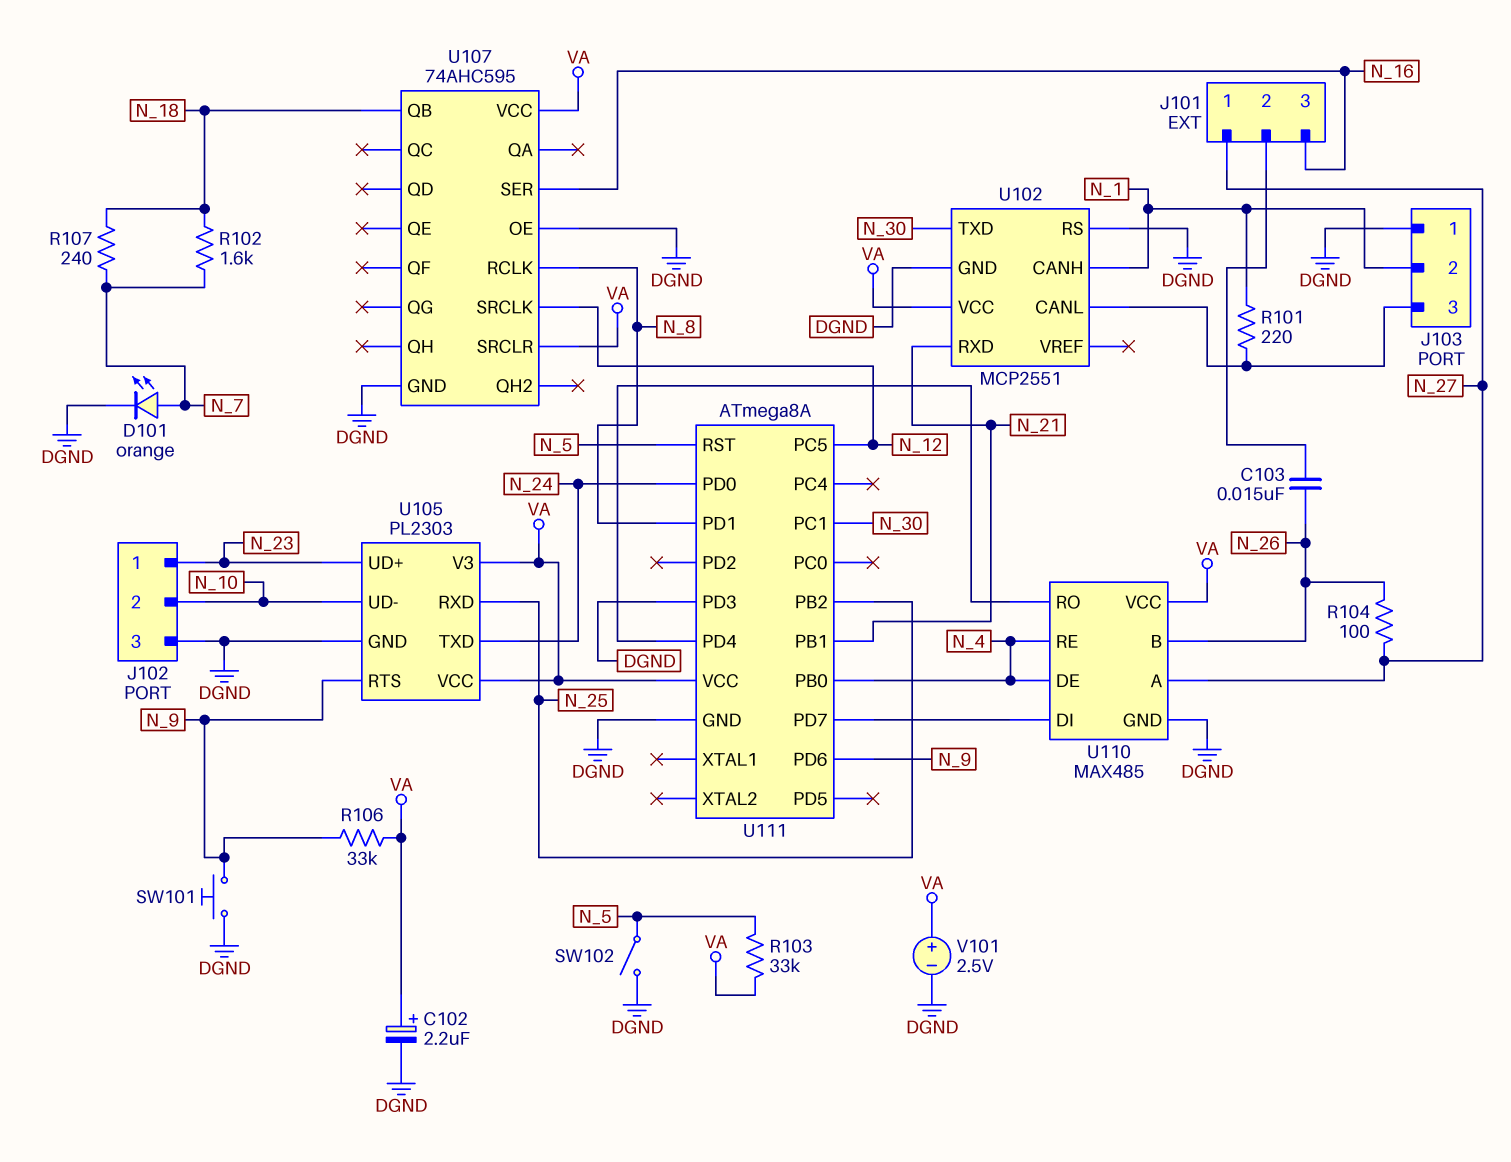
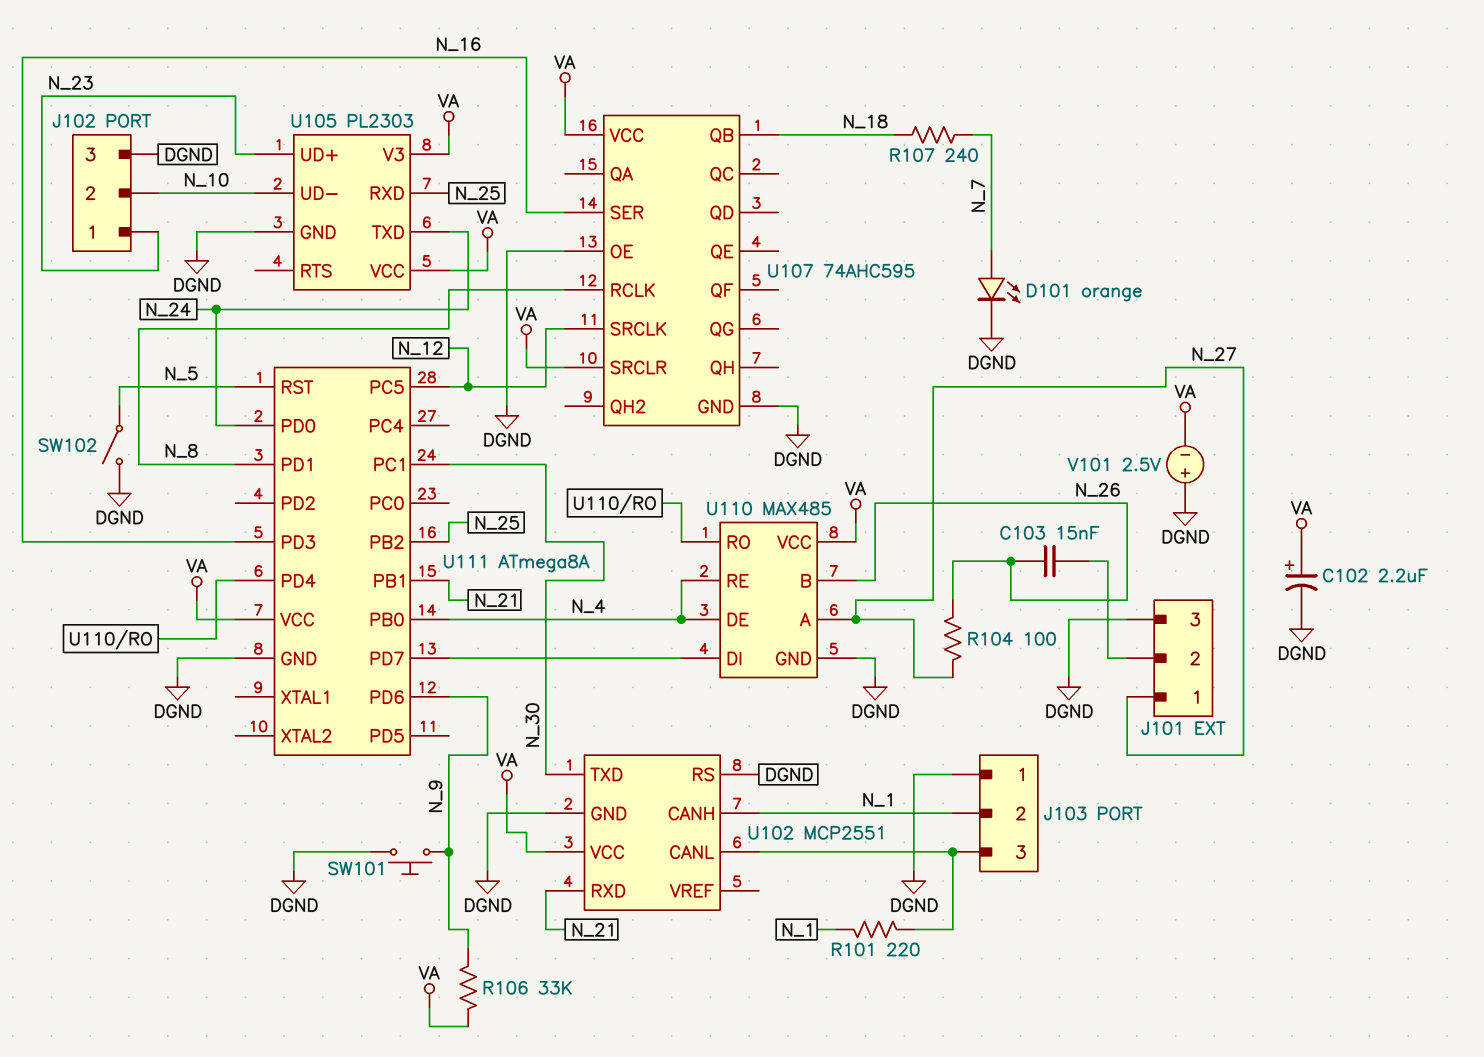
J101 pin 3: N_16 -> DGND
R102: 1.6k (N_7, N_18) -> none
R103: 33k (N_5, VA) -> none
U105 pin RTS: N_9 -> none
U111 pin PD3: DGND -> N_16
V101: 2.5V (plus VA, minus DGND) -> 2.5V (plus DGND, minus VA)

